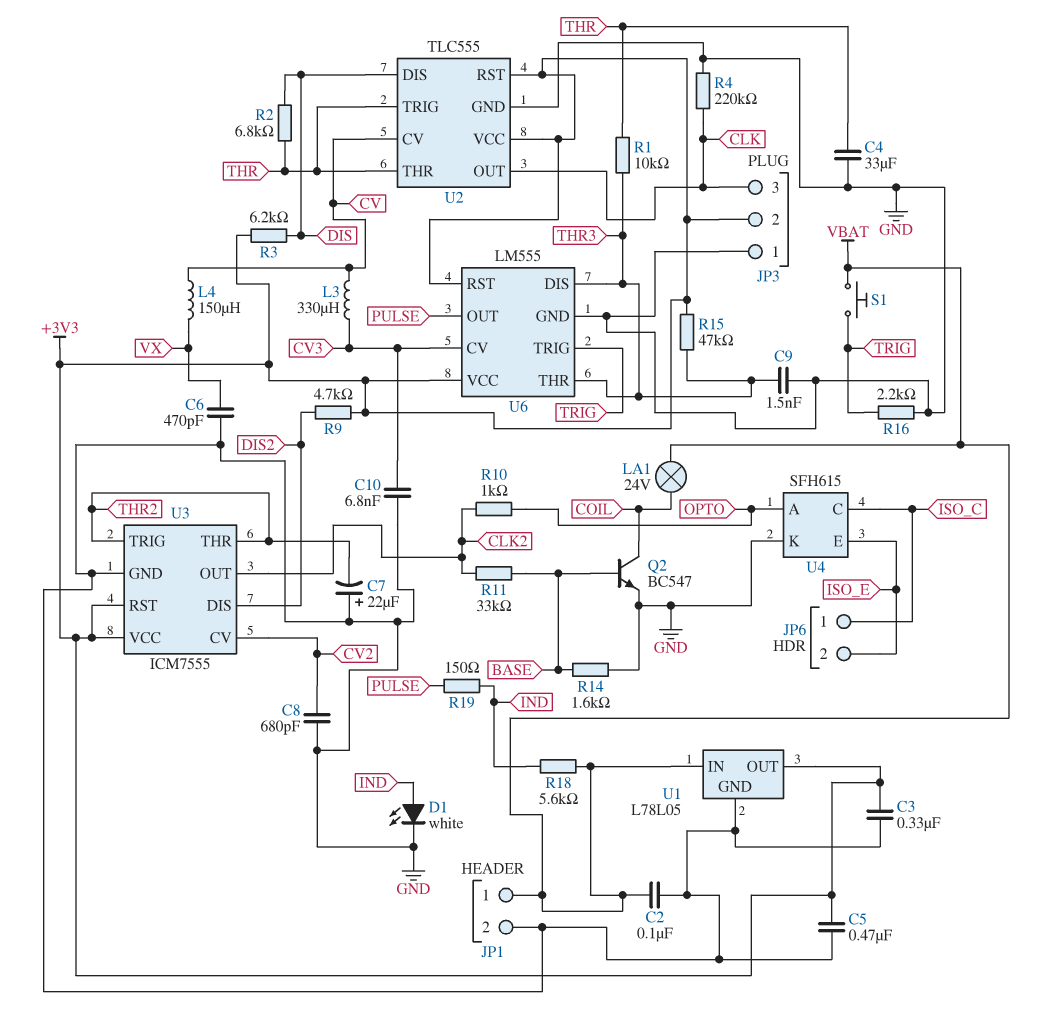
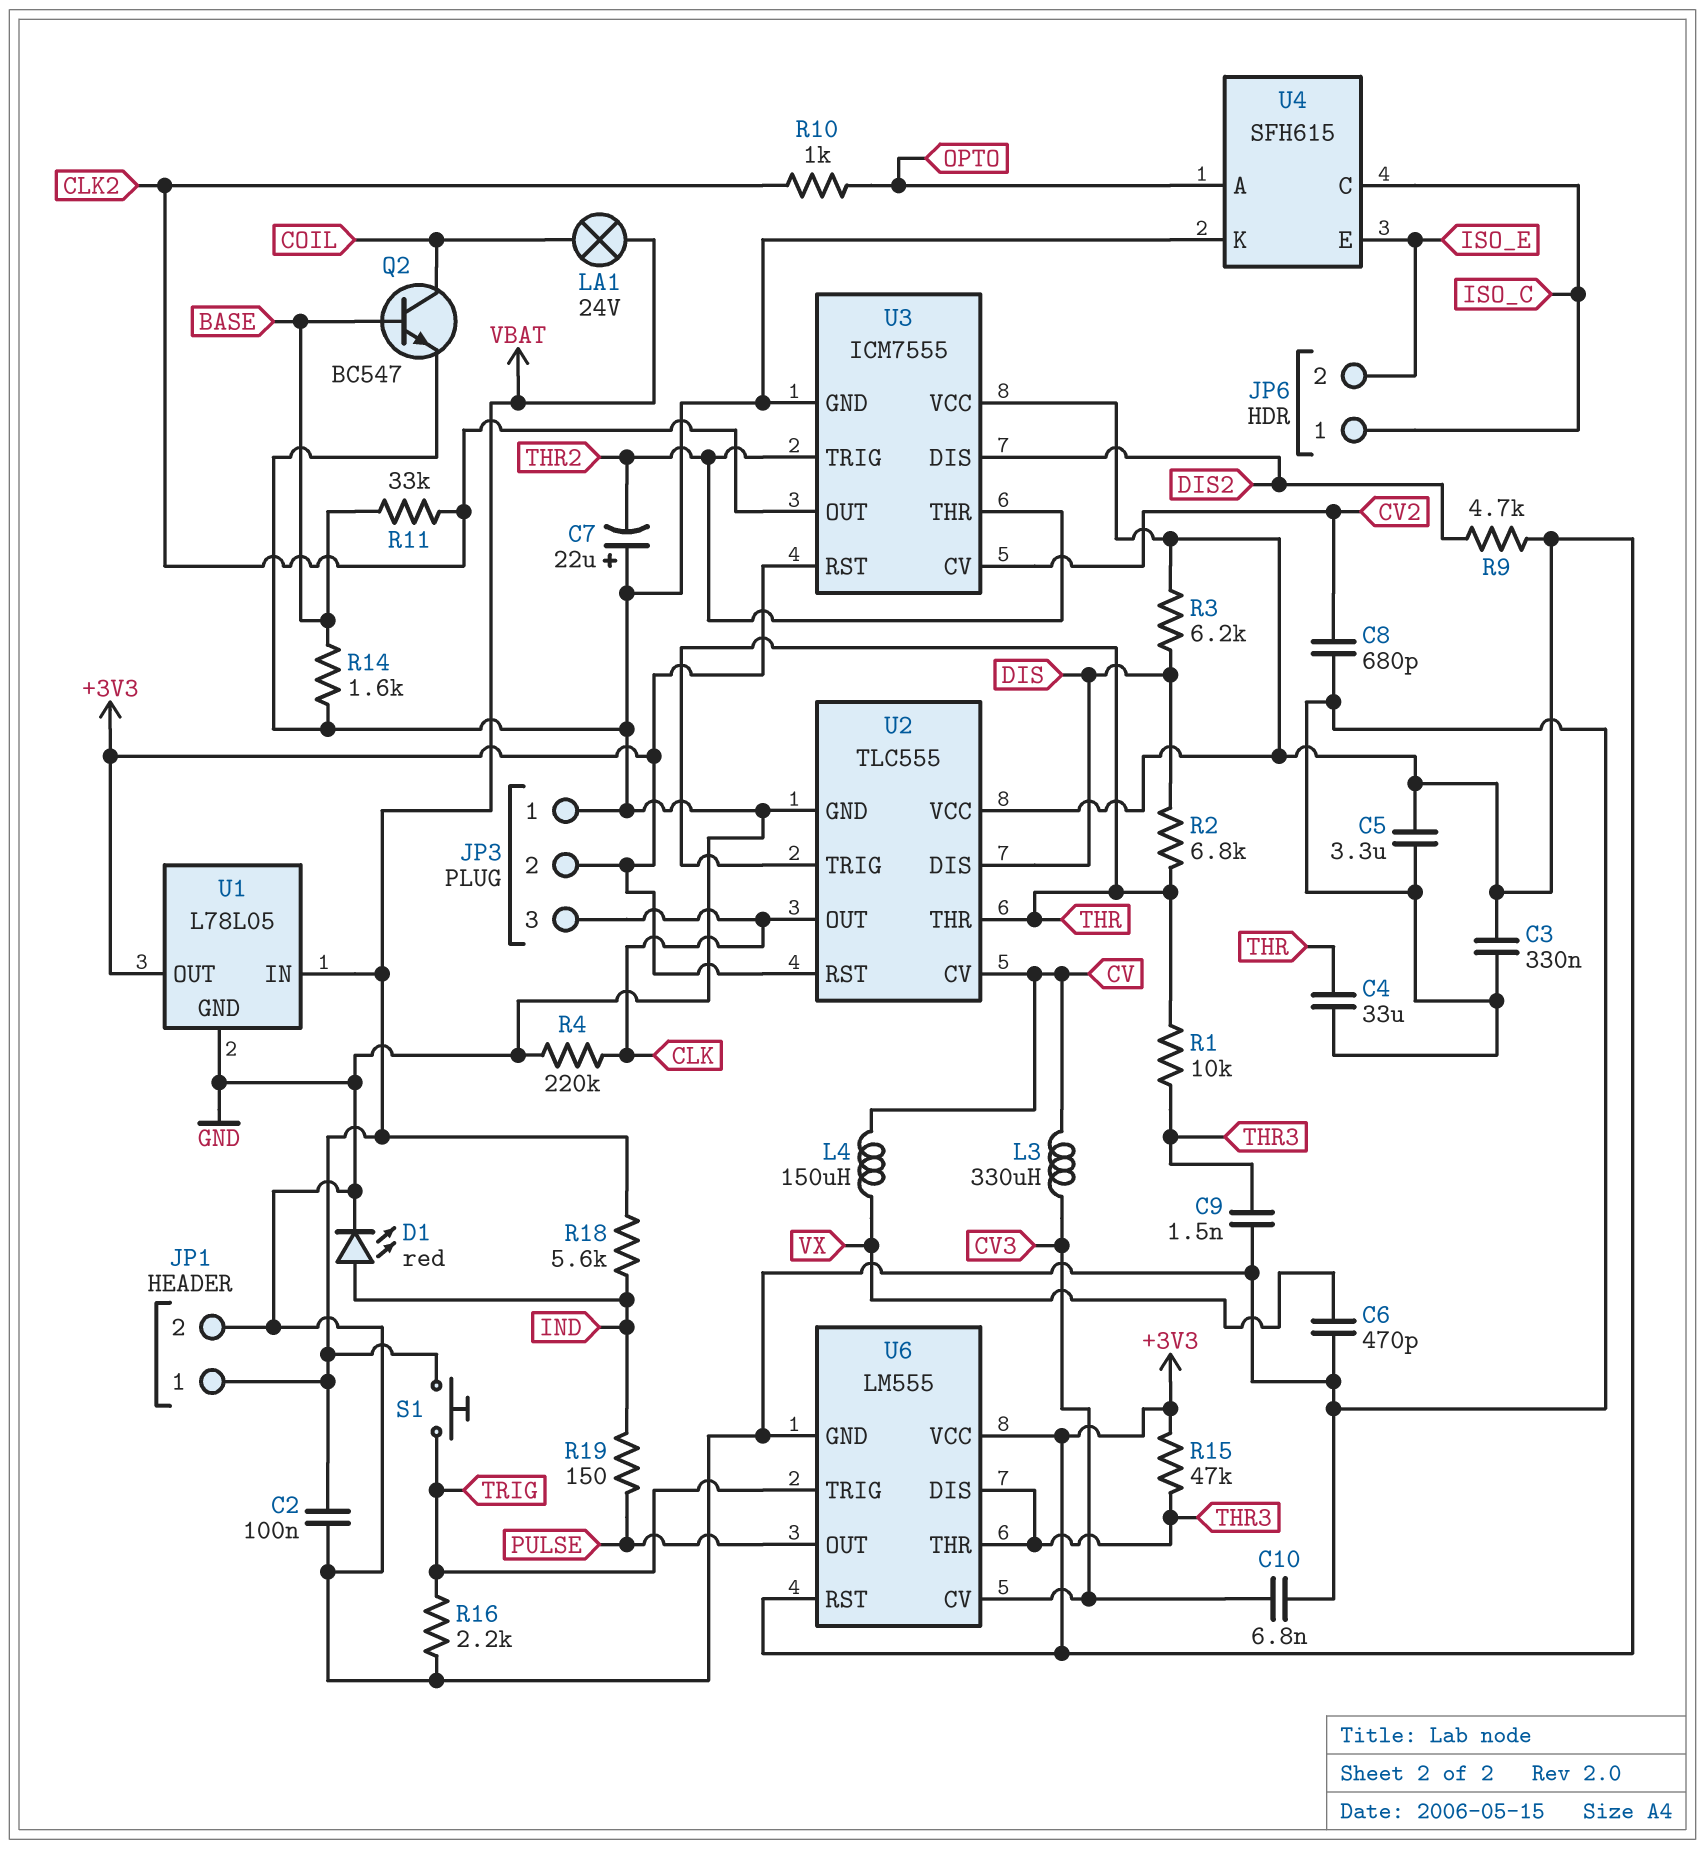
C5: 470nF (+3V3, GND) -> 3.3uF (+3V3, GND)
D1: LED white (A IND, K GND) -> LED red (A IND, K GND)

